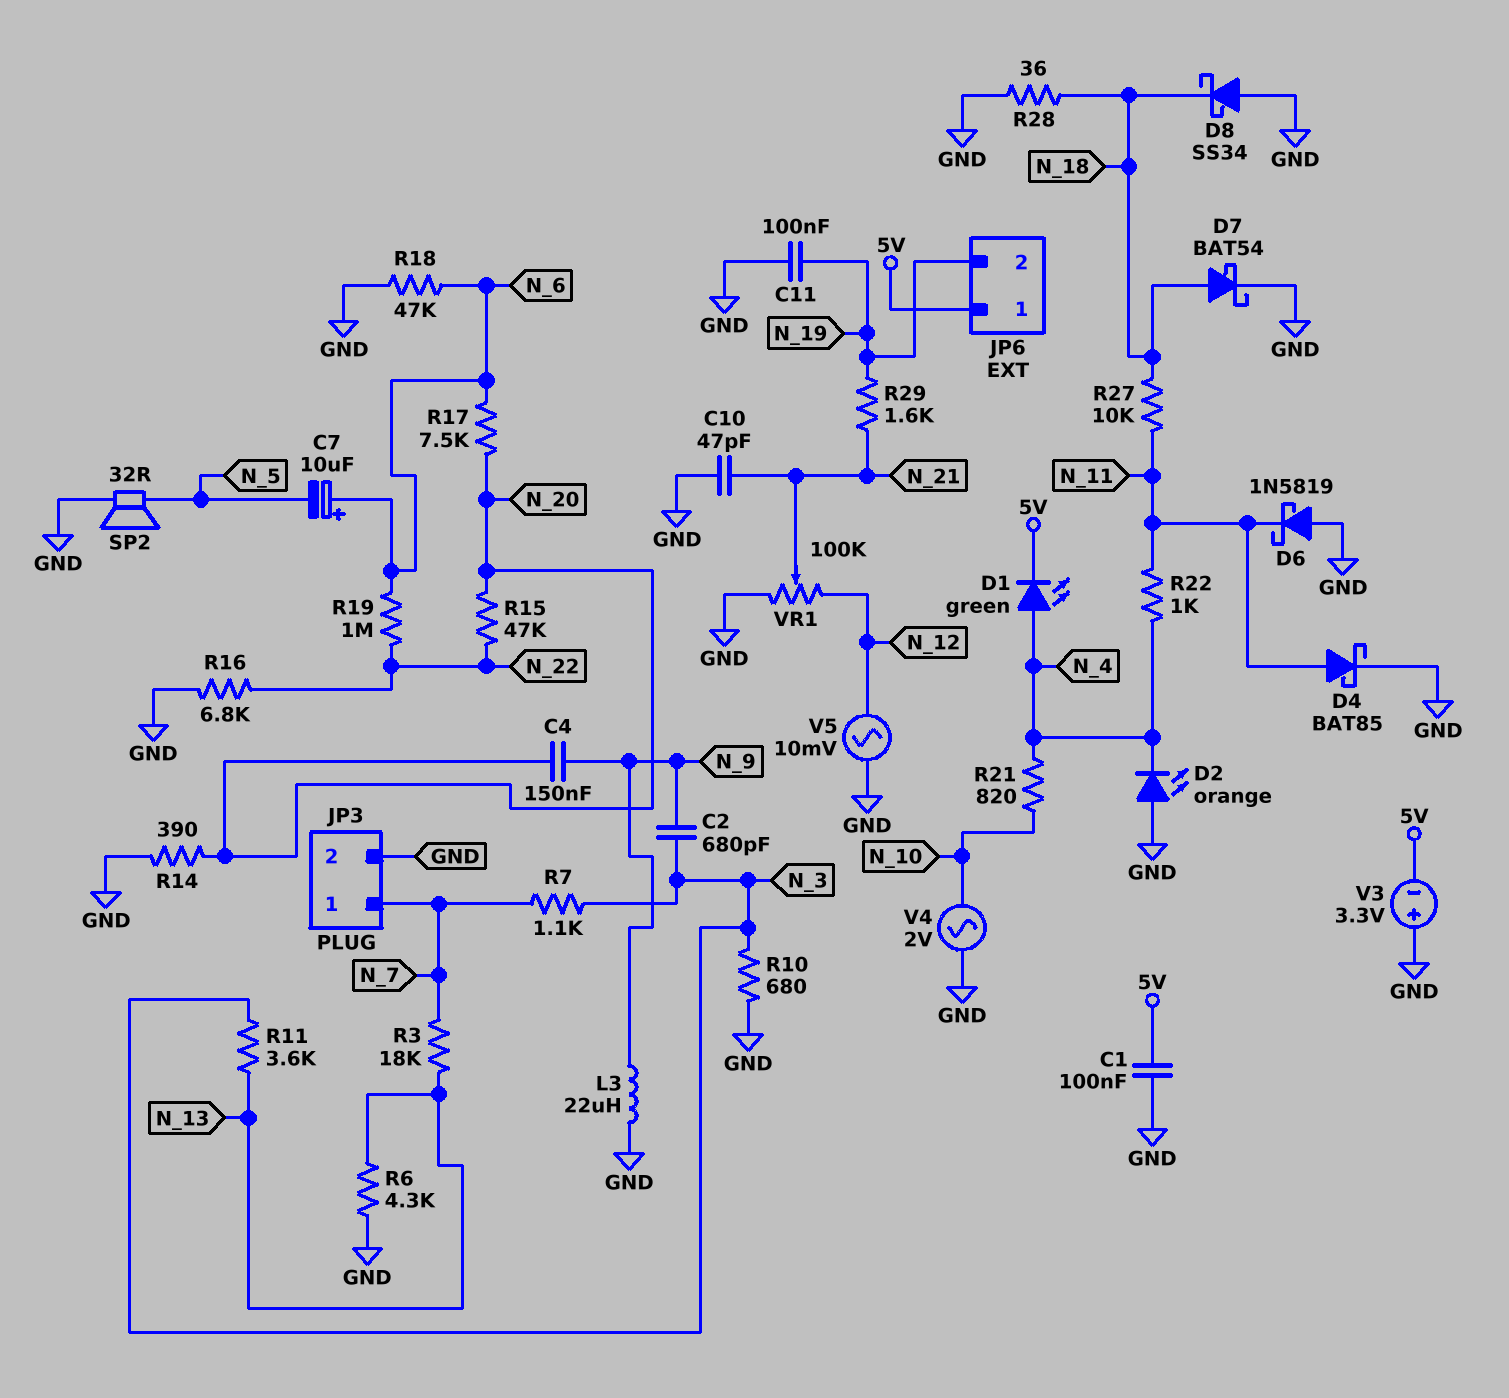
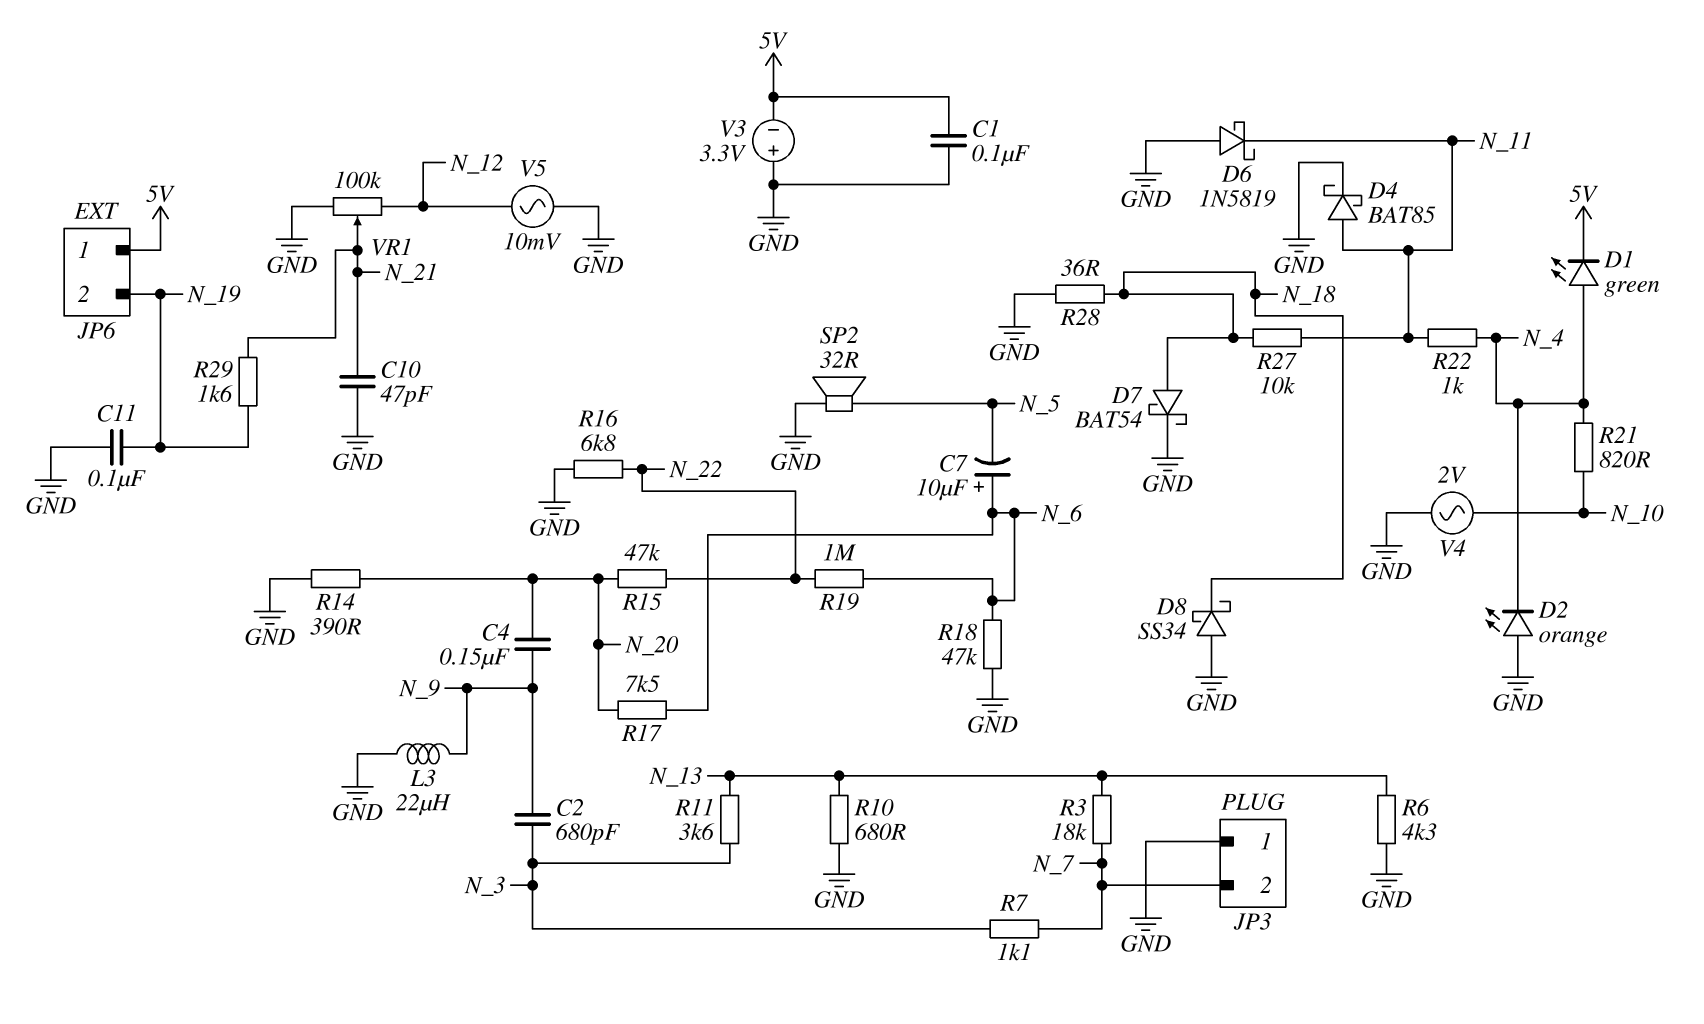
JP3 pin 1: N_7 -> GND
JP3 pin 2: GND -> N_7
R10: 680 (GND, N_3) -> 680 (GND, N_13)

